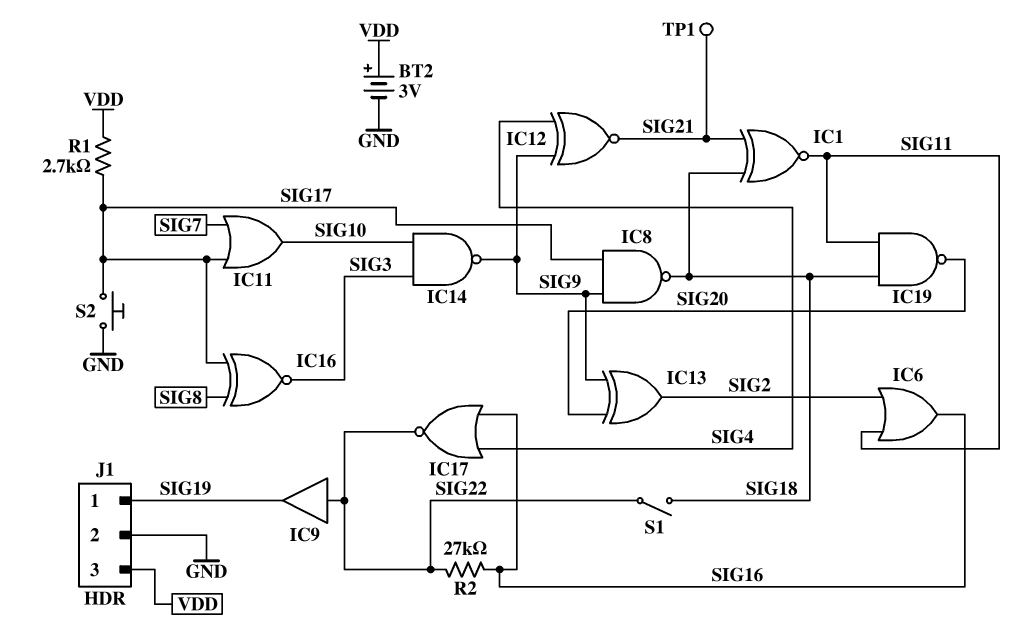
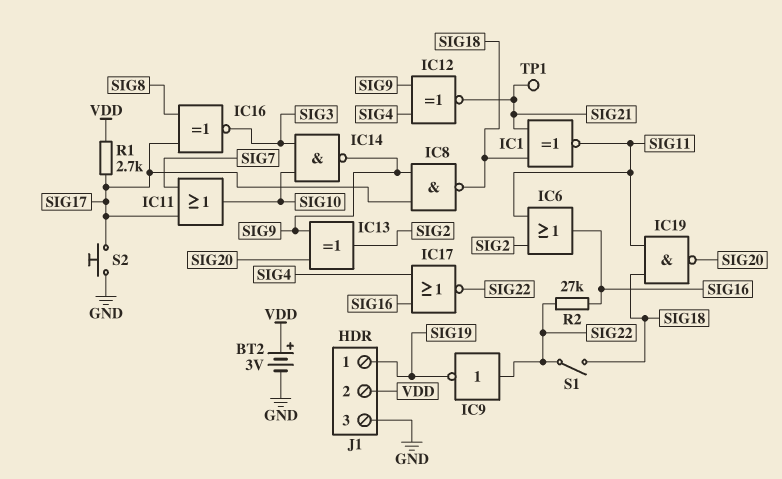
IC9: buffer (in SIG22, out SIG19) -> NOT (in SIG22, out SIG19)
J1 pin 2: GND -> VDD
J1 pin 3: VDD -> GND

